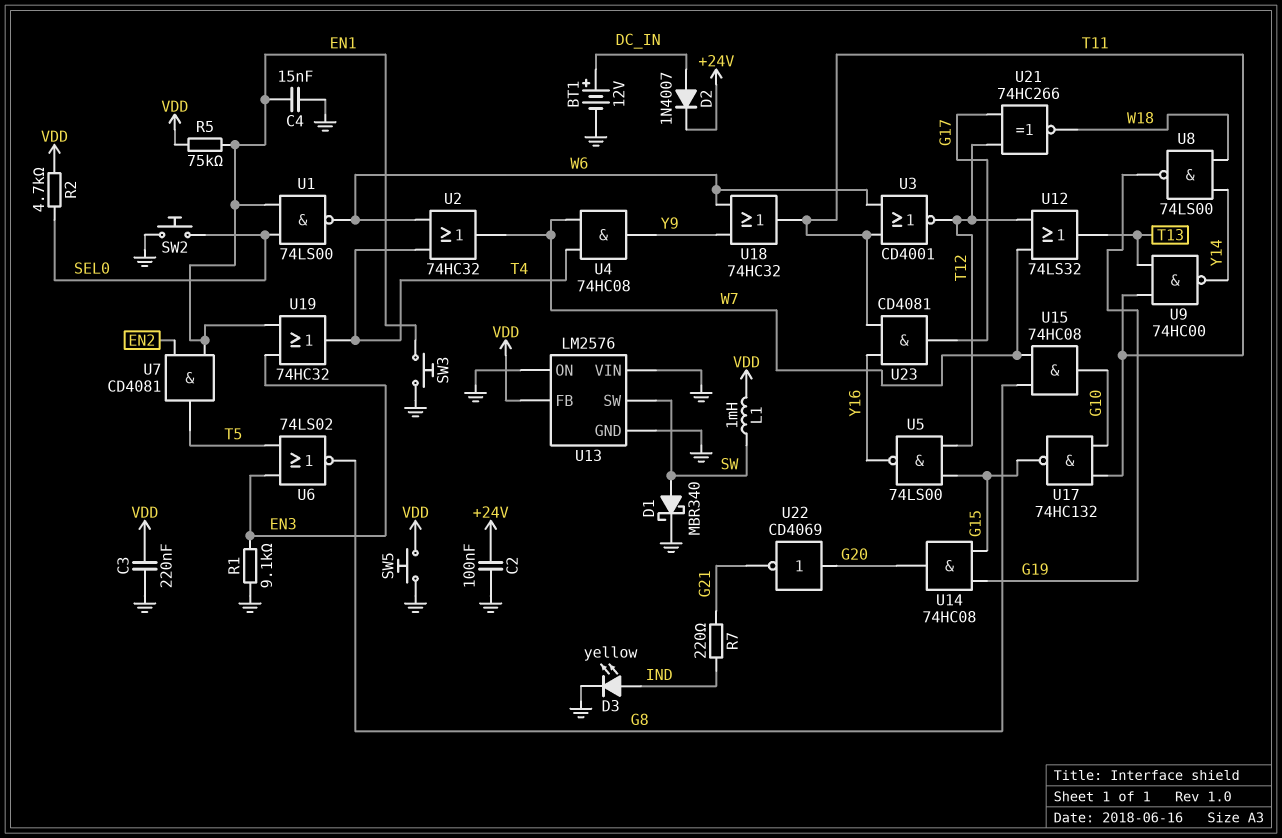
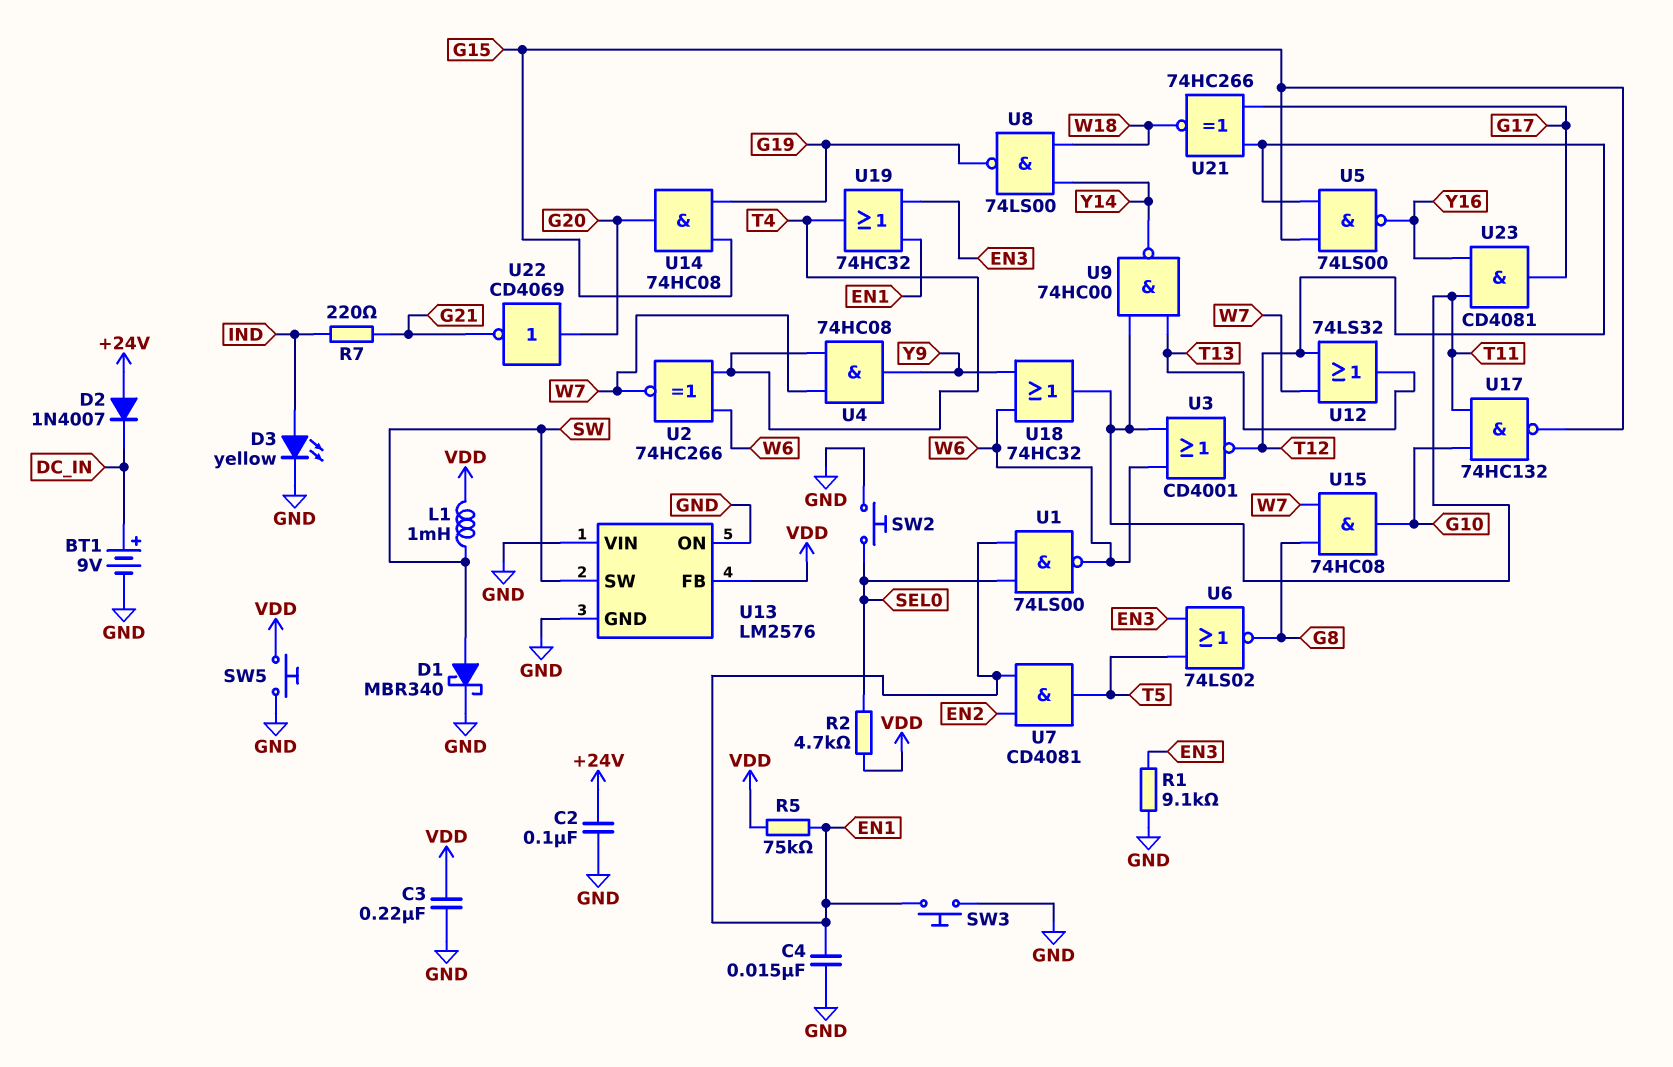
BT1: 12V (plus DC_IN, minus GND) -> 9V (plus DC_IN, minus GND)
D2: diode 1N4007 (A DC_IN, K +24V) -> diode 1N4007 (A +24V, K DC_IN)
U2: OR 74HC32 (in T4, in W6, out W7) -> XNOR 74HC266 (in T4, in W6, out W7)

